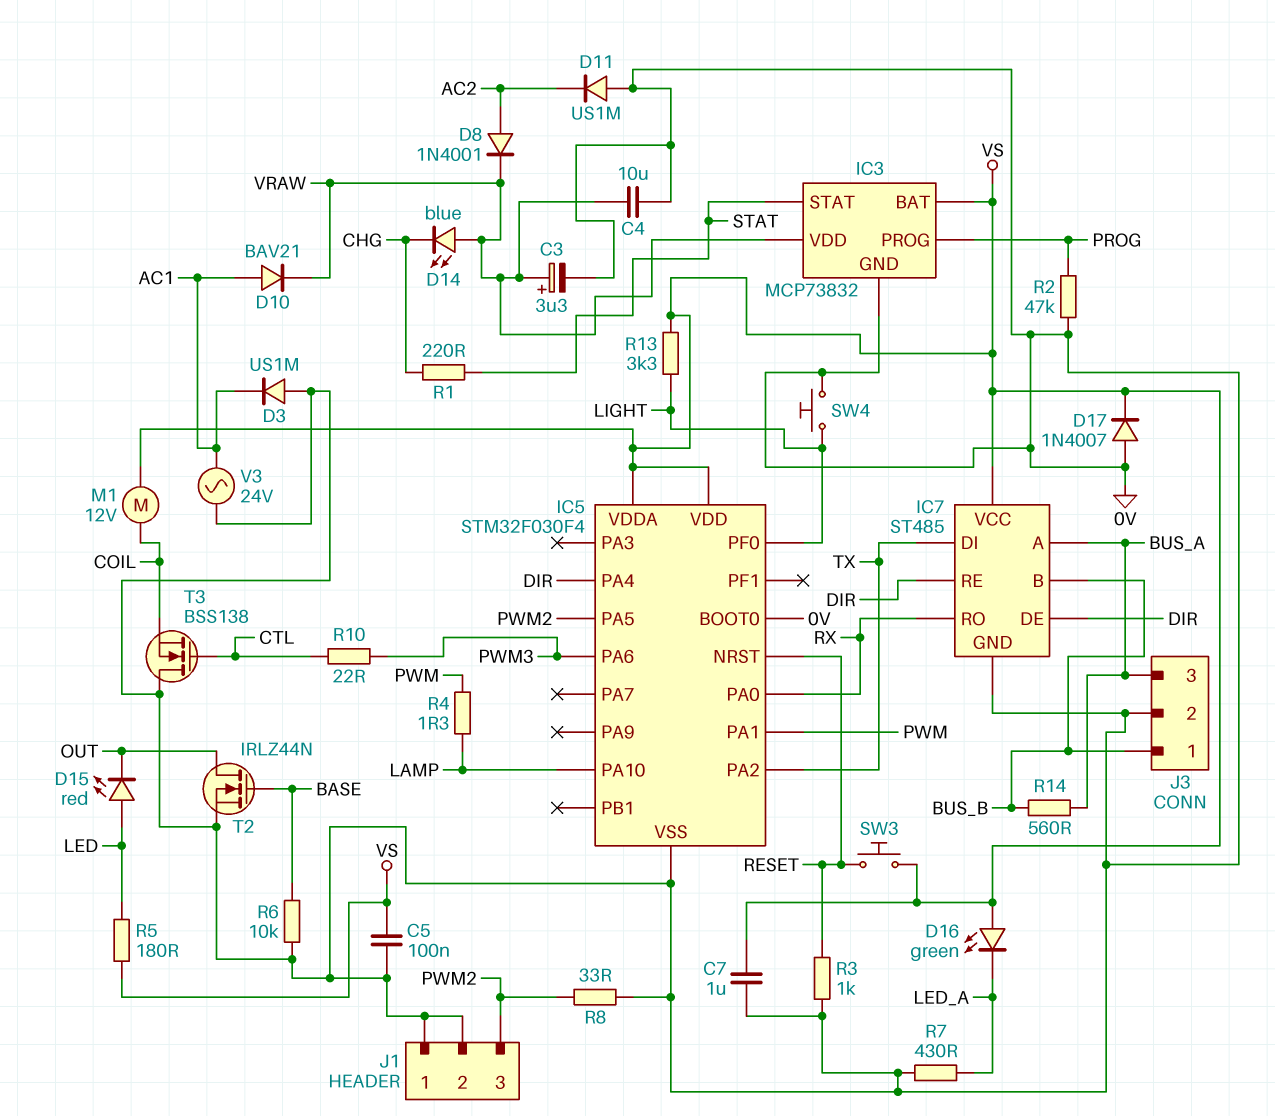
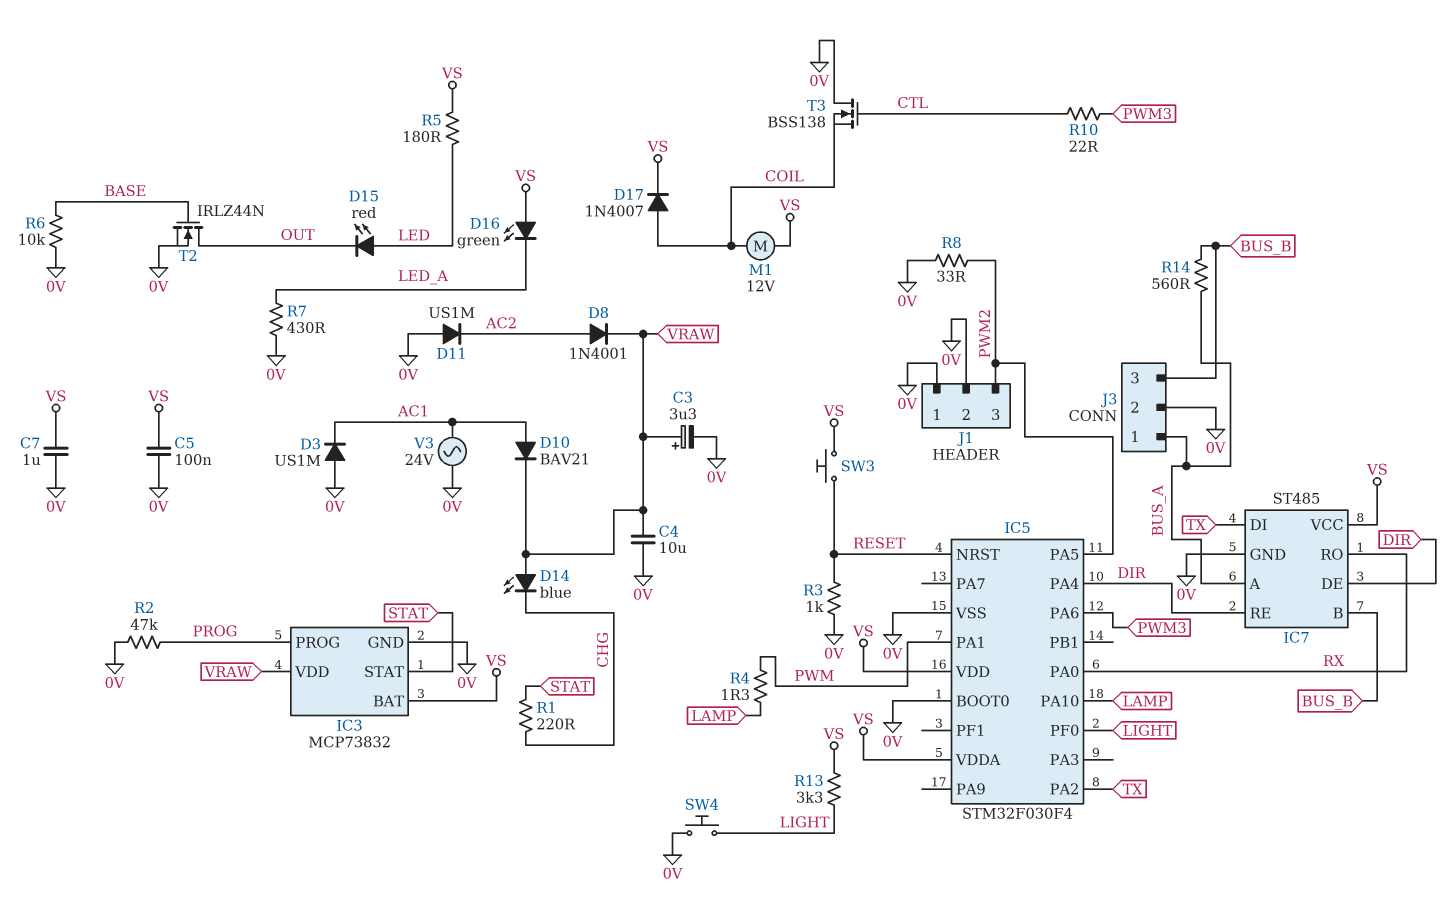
D17: diode 1N4007 (A 0V, K VS) -> diode 1N4007 (A COIL, K VS)
J3 pin 1: BUS_B -> BUS_A
J3 pin 3: BUS_A -> BUS_B

